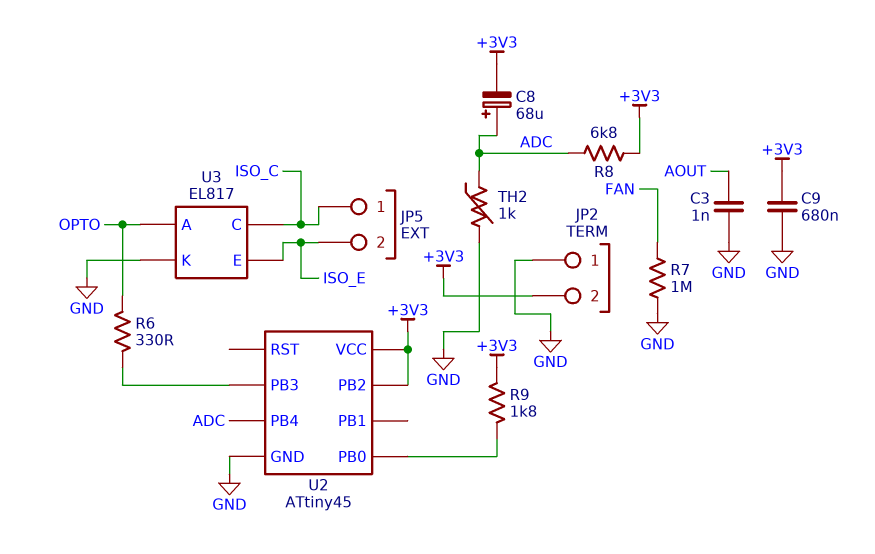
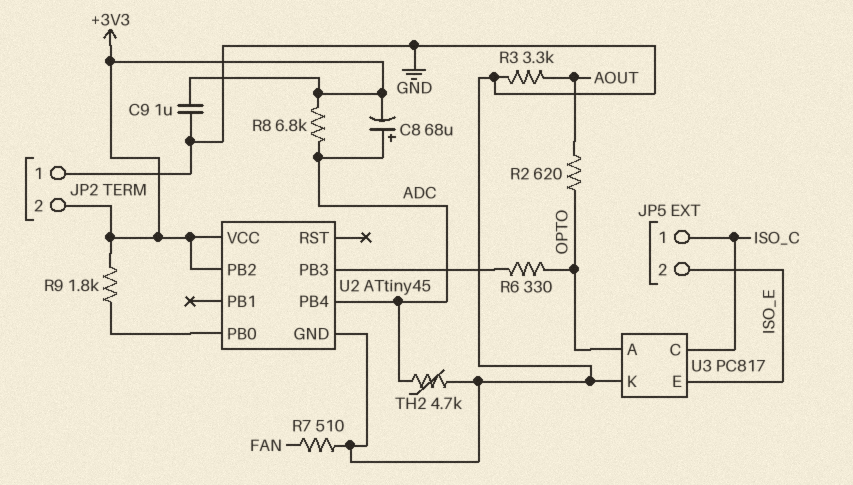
C3: 1nF (AOUT, GND) -> none
C9: 680nF (+3V3, GND) -> 1uF (+3V3, GND)
R2: none -> 620 (AOUT, OPTO)
R3: none -> 3.3k (AOUT, GND)
R7: 1M (FAN, GND) -> 510 (FAN, GND)
TH2: 1k (ADC, GND) -> 4.7k (ADC, GND)
U3: EL817 -> PC817

